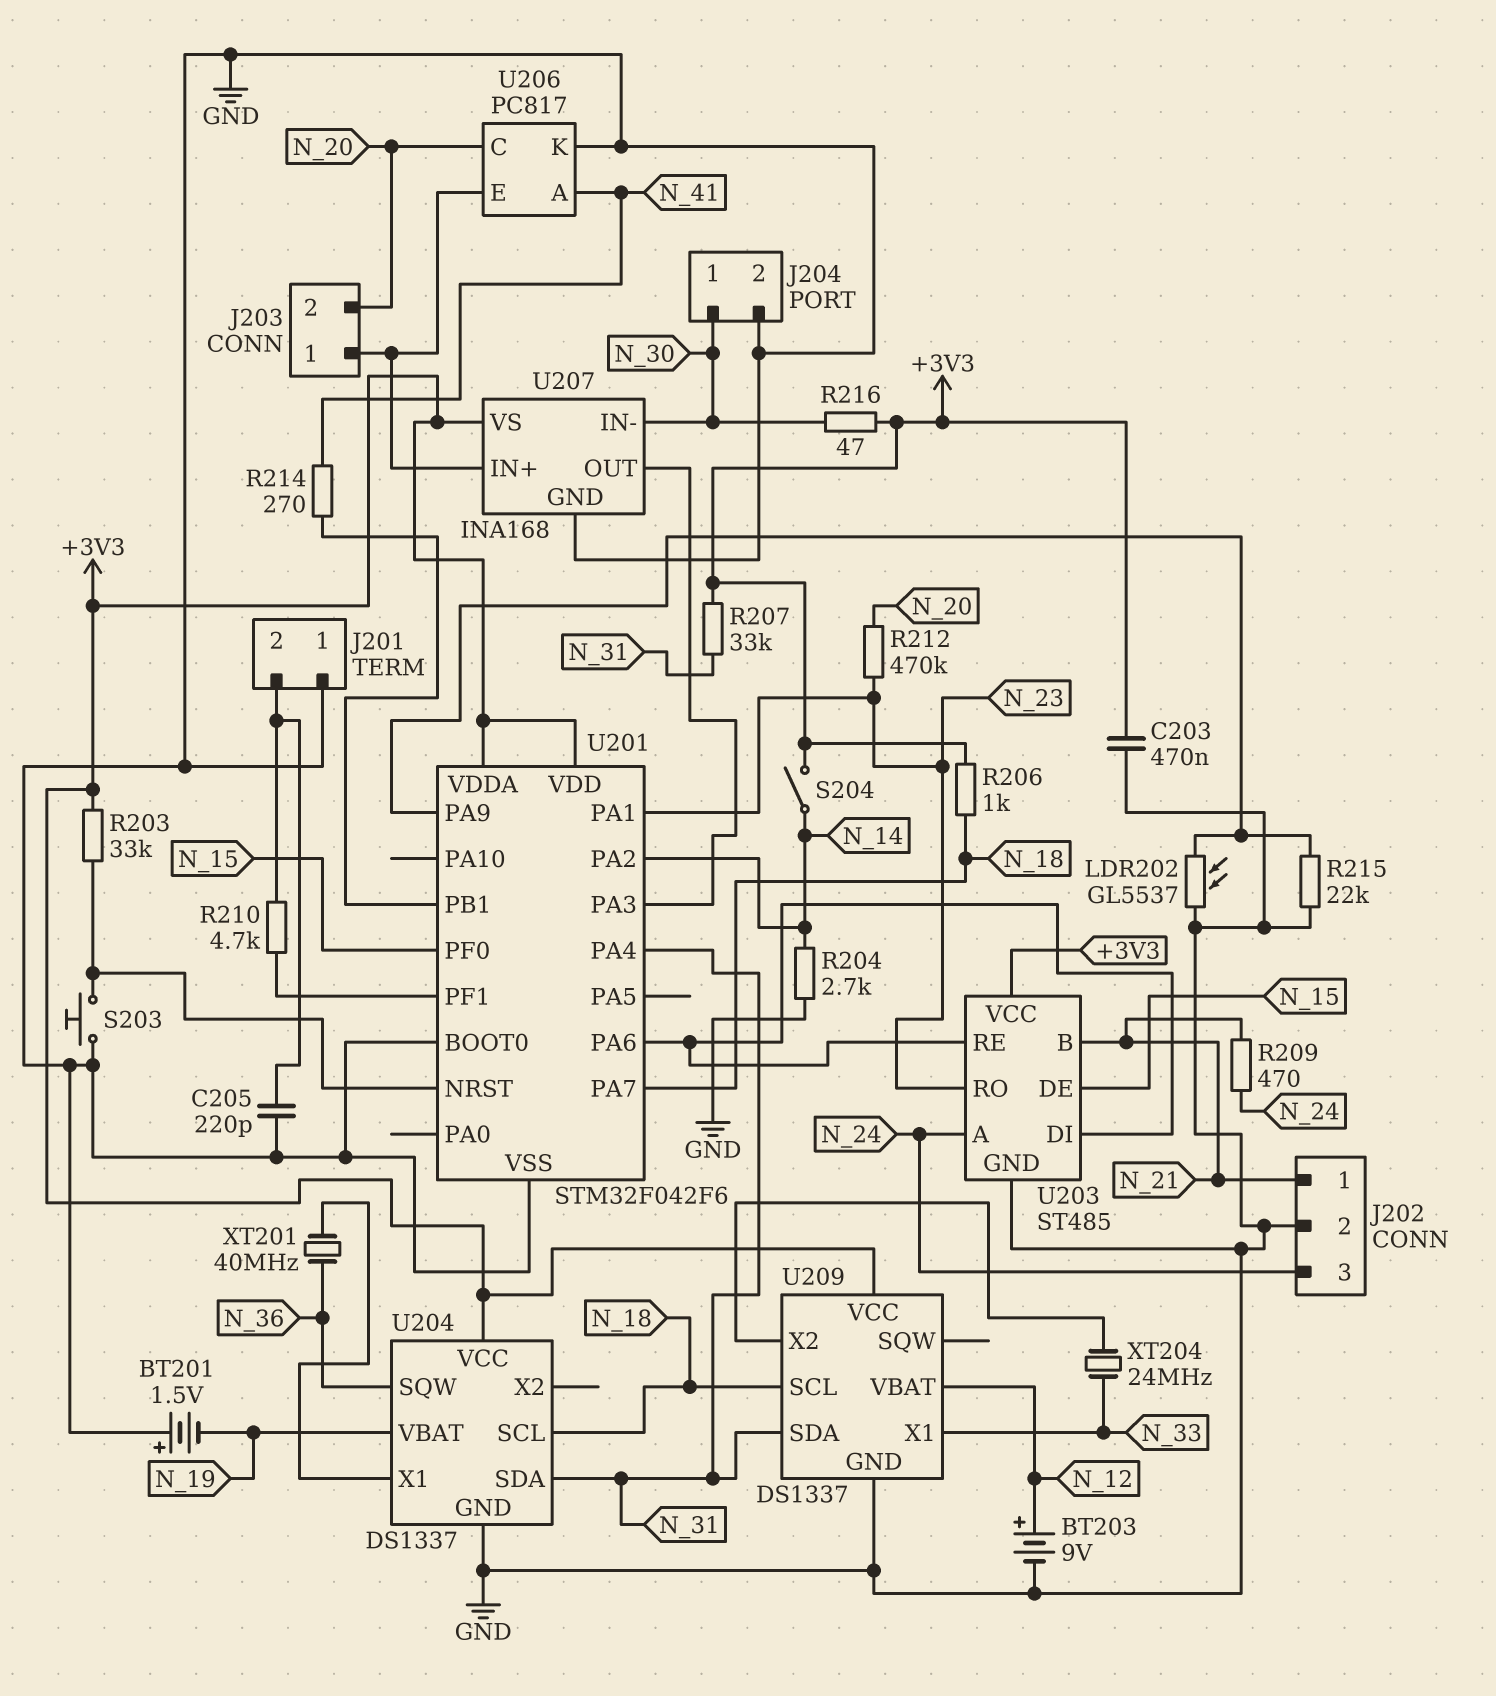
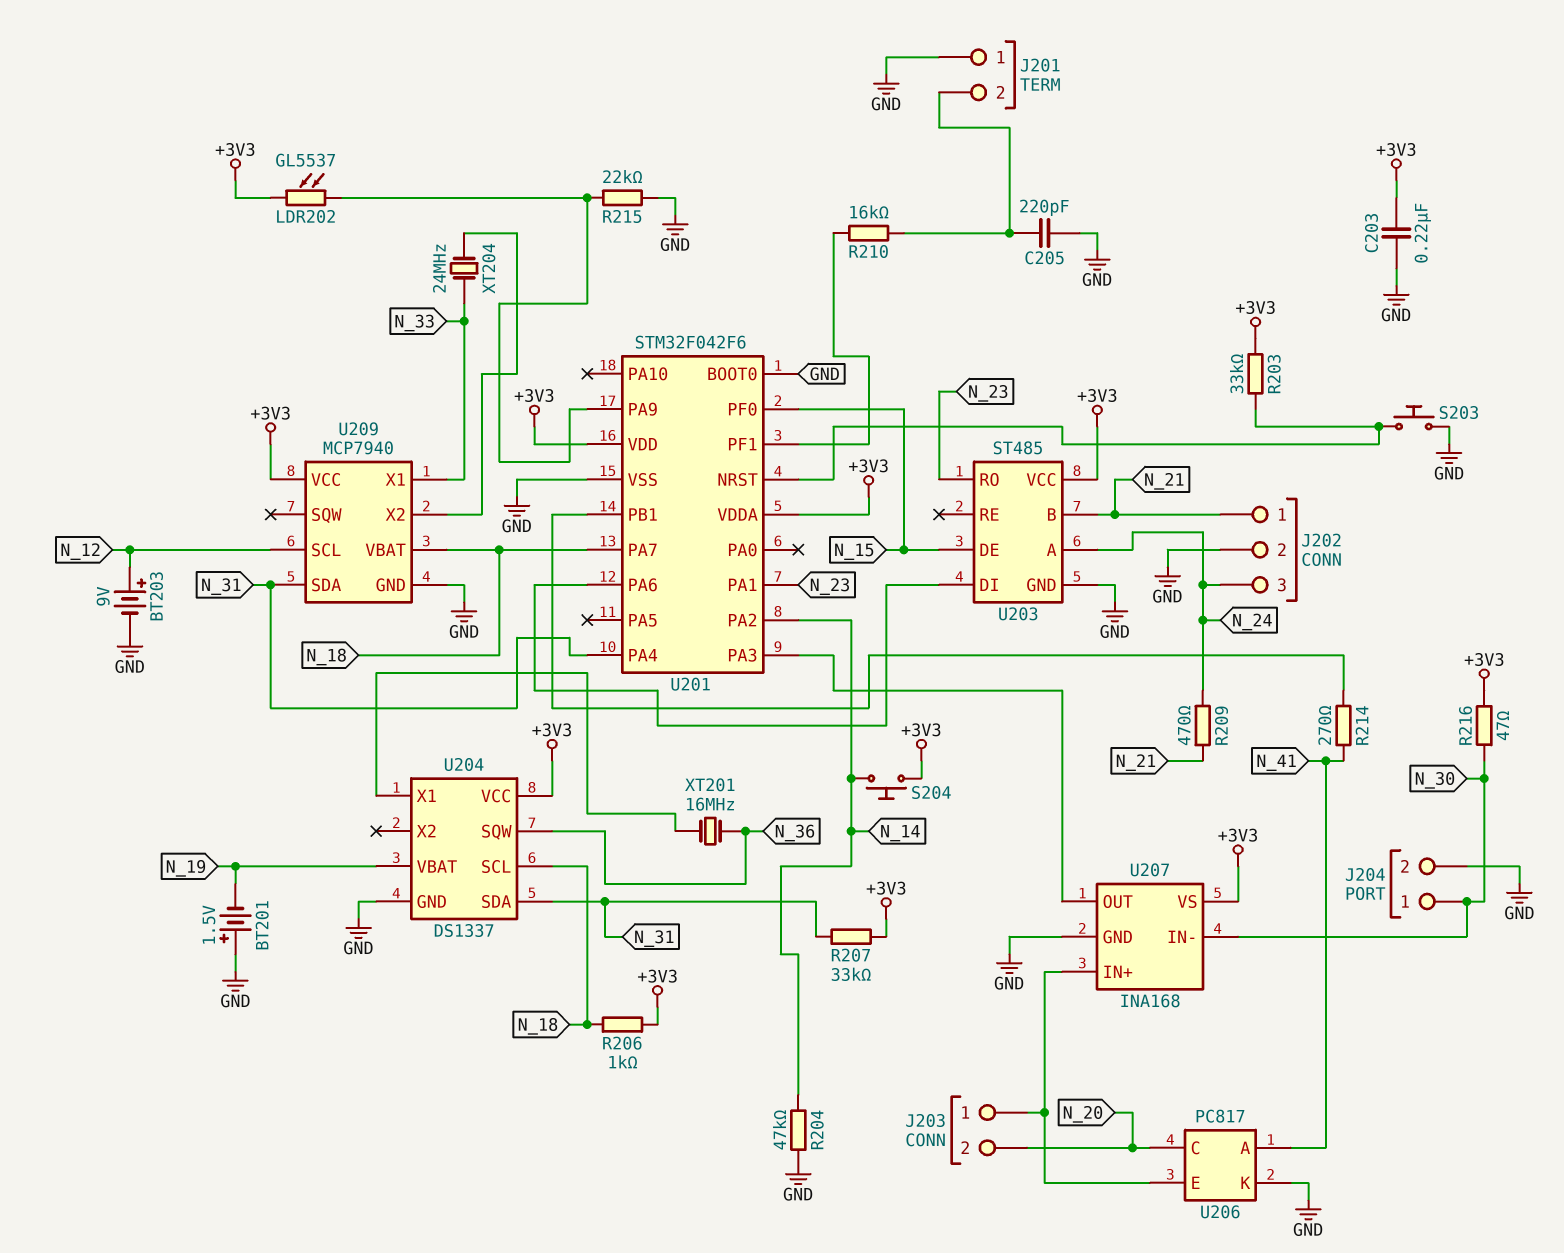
C203: 470nF (+3V3, GND) -> 220nF (+3V3, GND)
LDR202: GL5537 (GND, U201/PA9) -> GL5537 (+3V3, U201/PA9)
R204: 2.7k (GND, N_14) -> 47k (GND, N_14)
R210: 4.7k (J201/2, U201/PF1) -> 16k (J201/2, U201/PF1)
R212: 470k (N_20, N_23) -> none
S204: switch (+3V3, N_14) -> button (+3V3, N_14)
U203 pin RE: U201/PA6 -> none
U209: DS1337 -> MCP7940
U209 pin SCL: N_18 -> N_12
U209 pin VBAT: N_12 -> N_18
XT201: 40MHz (N_36, U204/X1) -> 16MHz (N_36, U204/X1)

